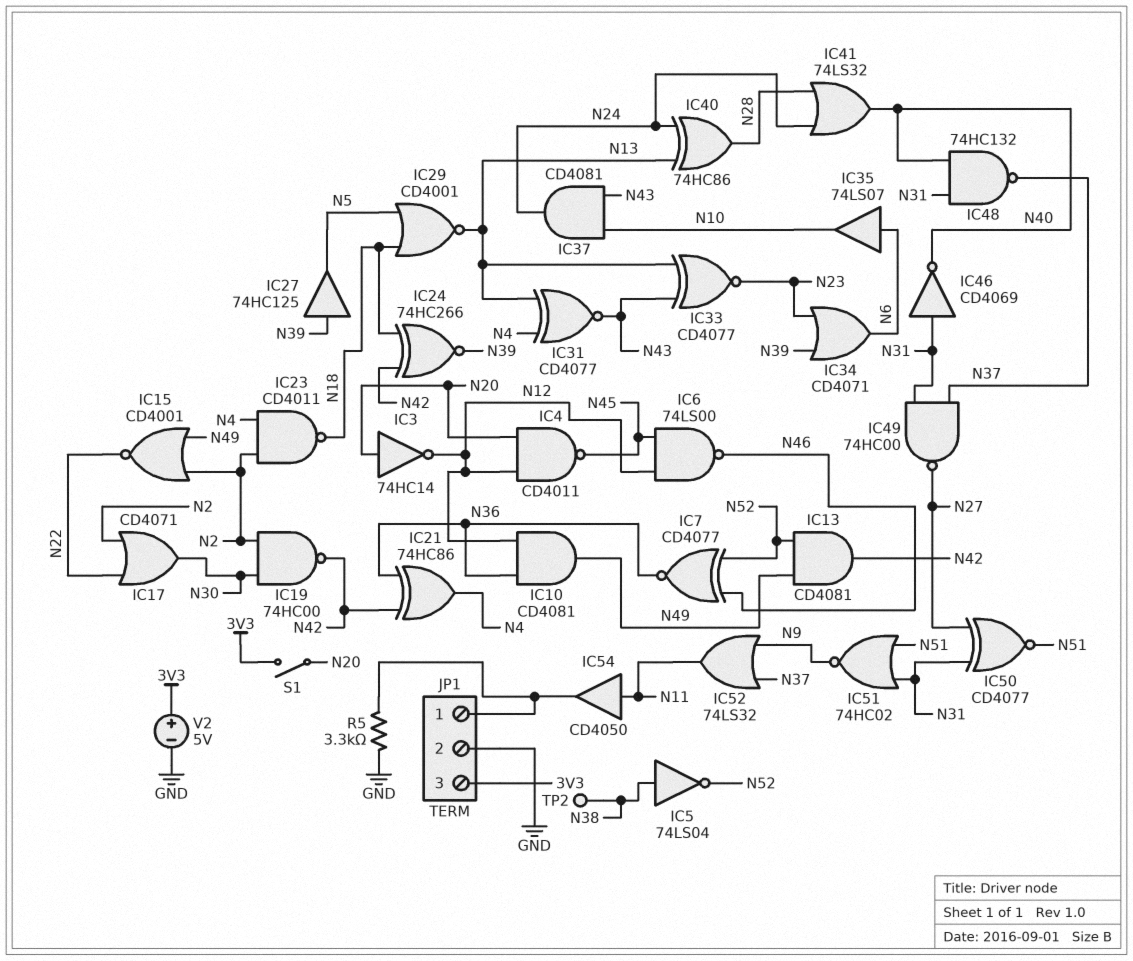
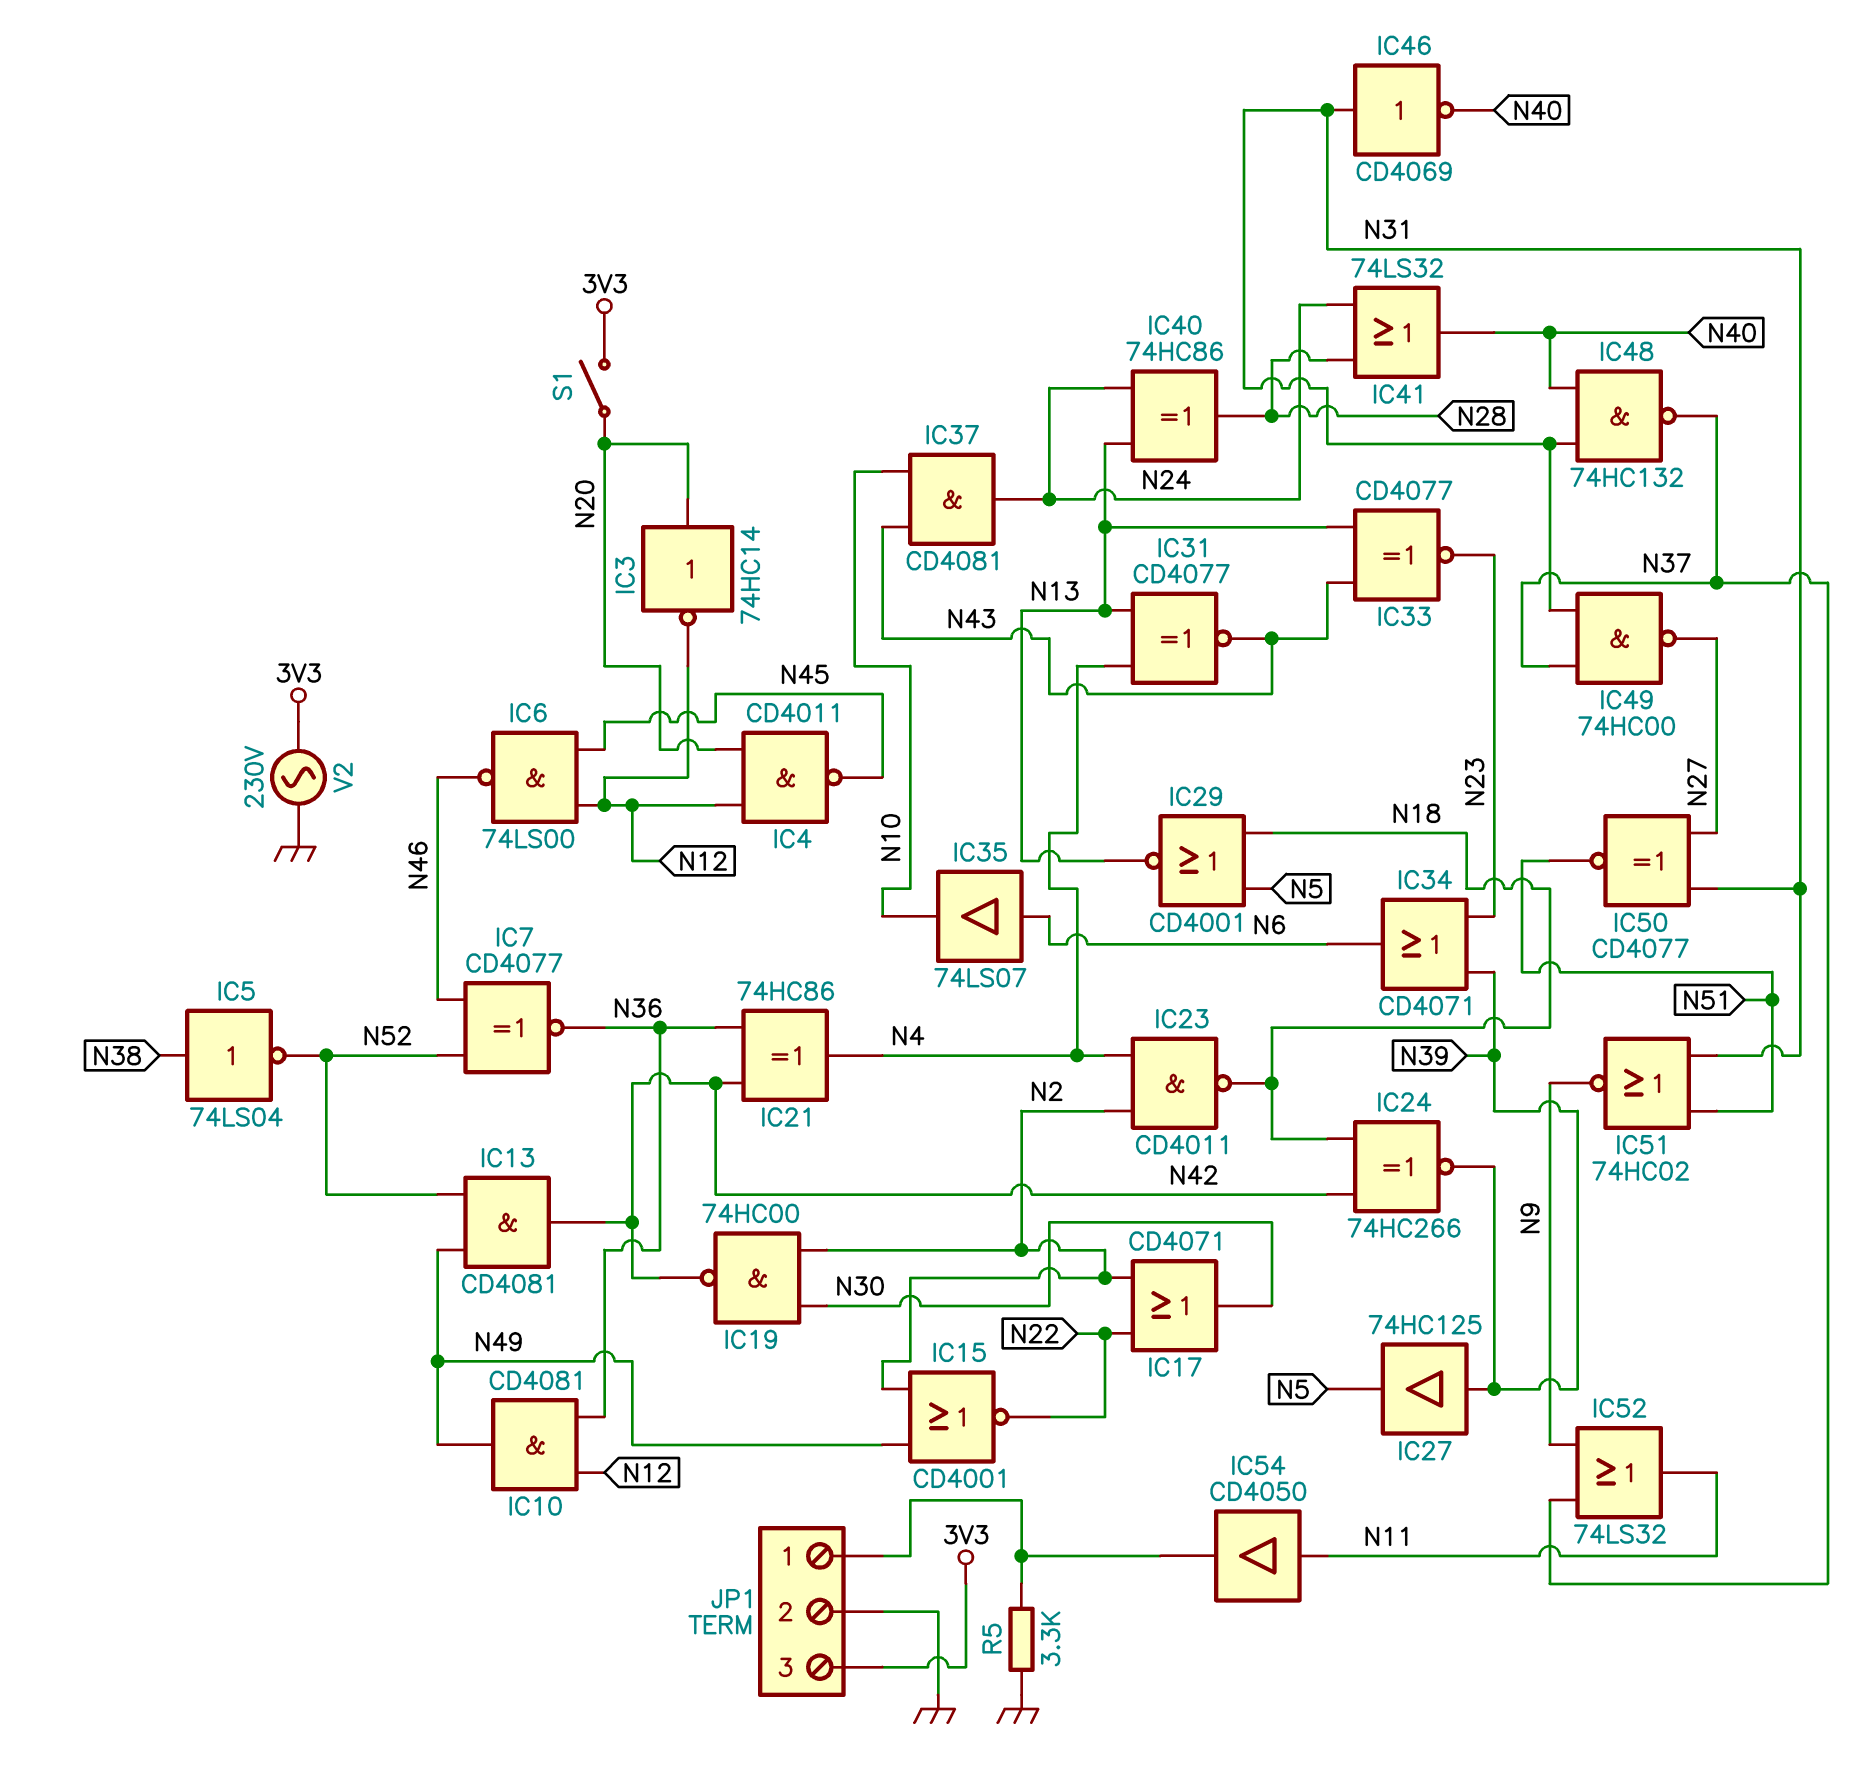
TP2: test point (N38) -> none
V2: 5V (plus 3V3, minus GND) -> AC 230V (3V3, GND)

